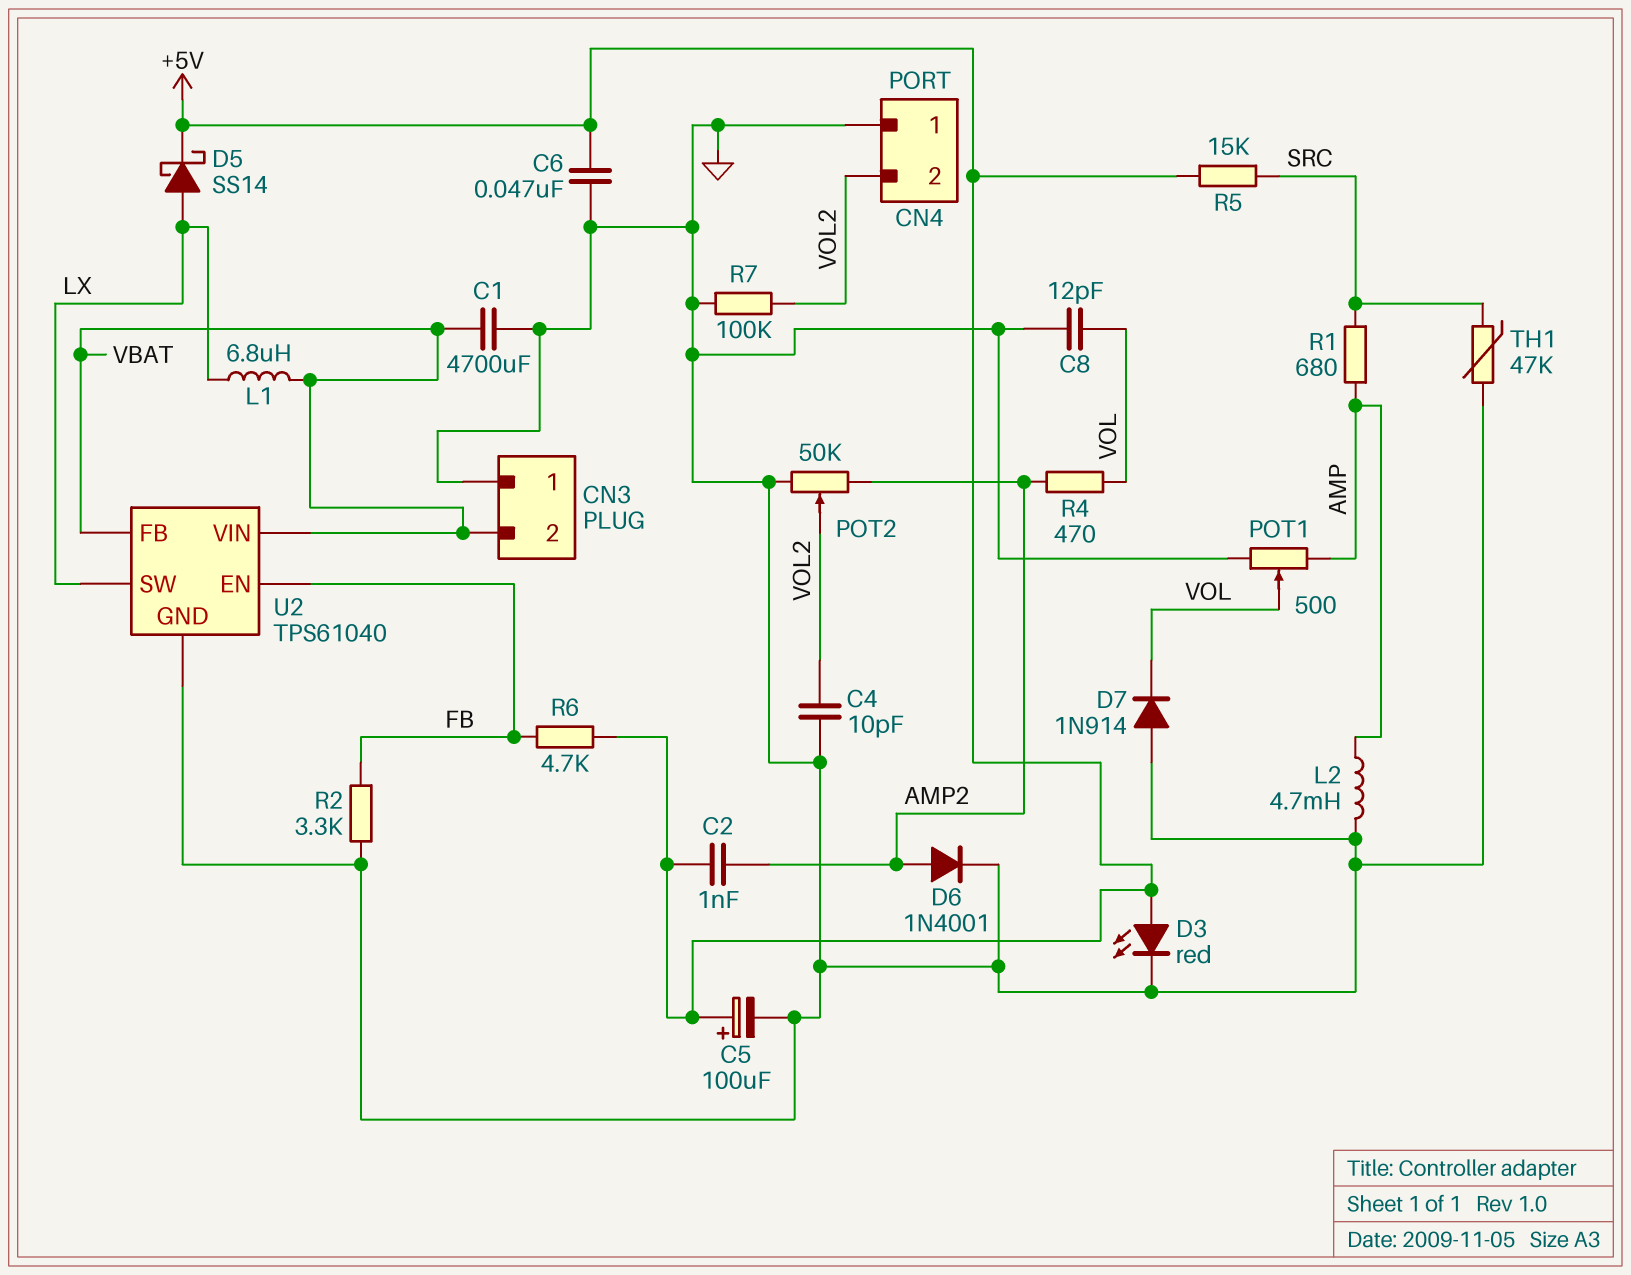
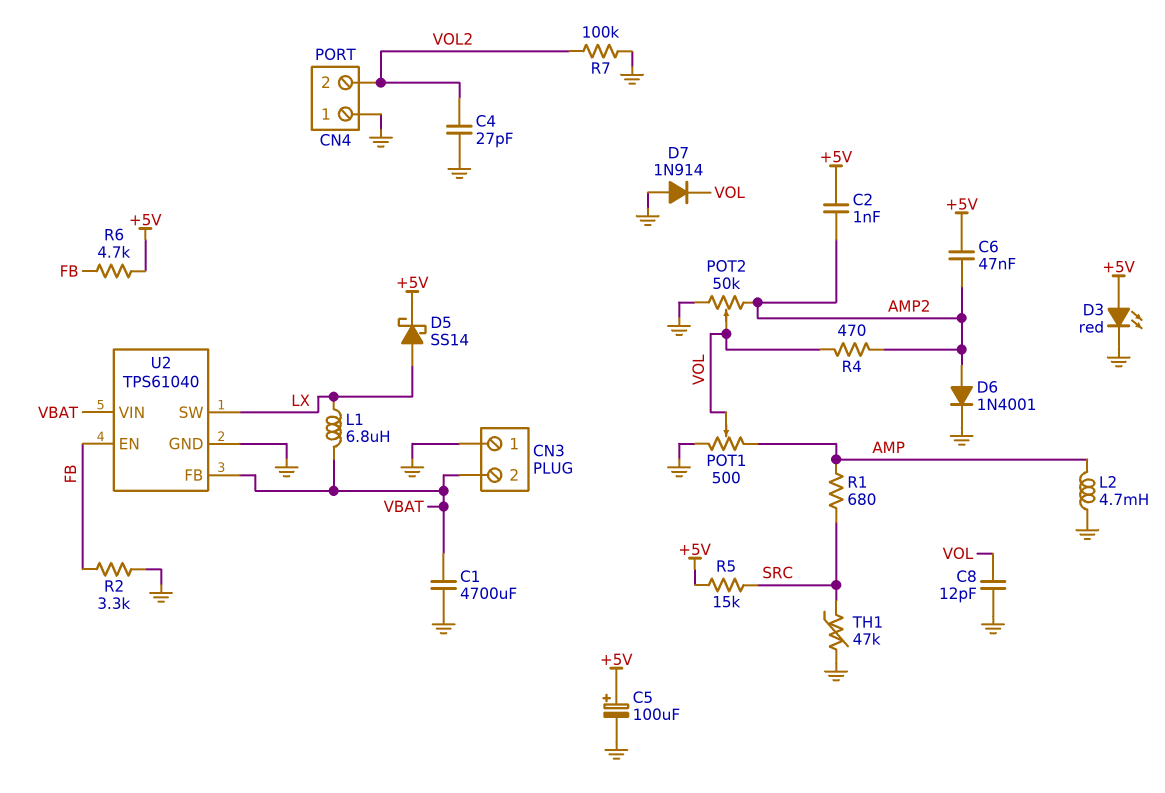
C4: 10pF (GND, VOL2) -> 27pF (GND, VOL2)
C6: 47nF (+5V, GND) -> 47nF (+5V, AMP2)
POT2: 50k (AMP2, GND, wiper VOL2) -> 50k (AMP2, GND, wiper VOL)

